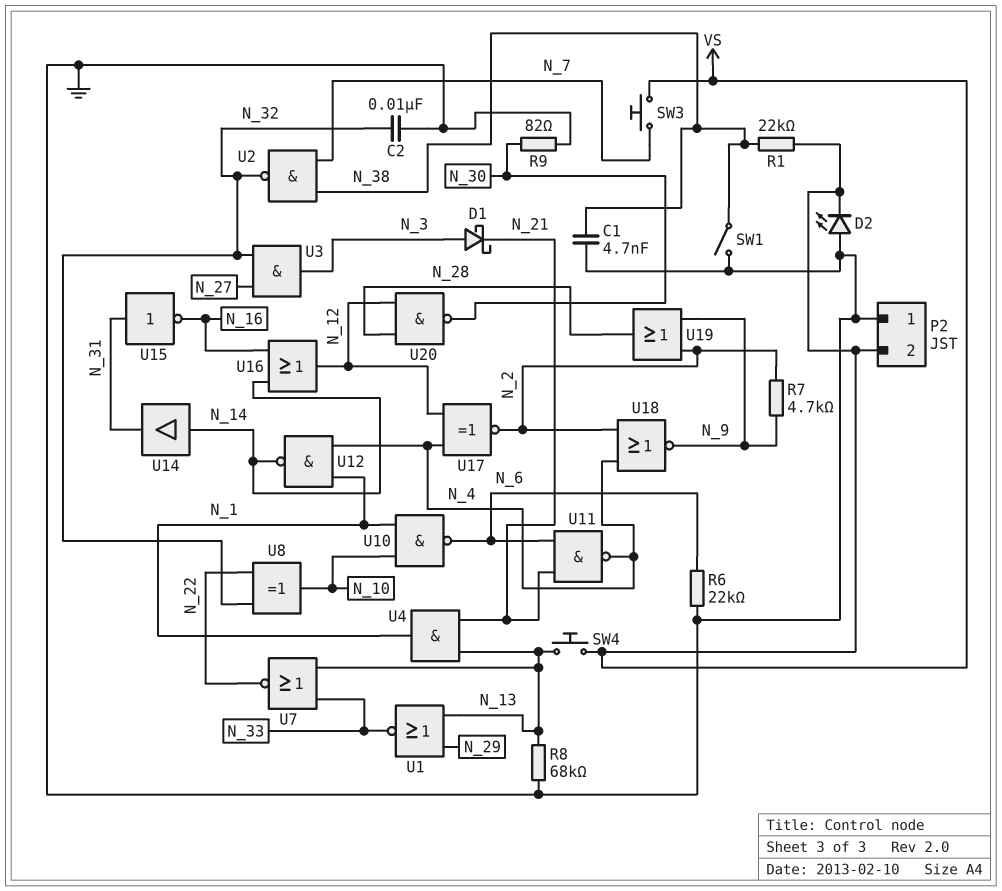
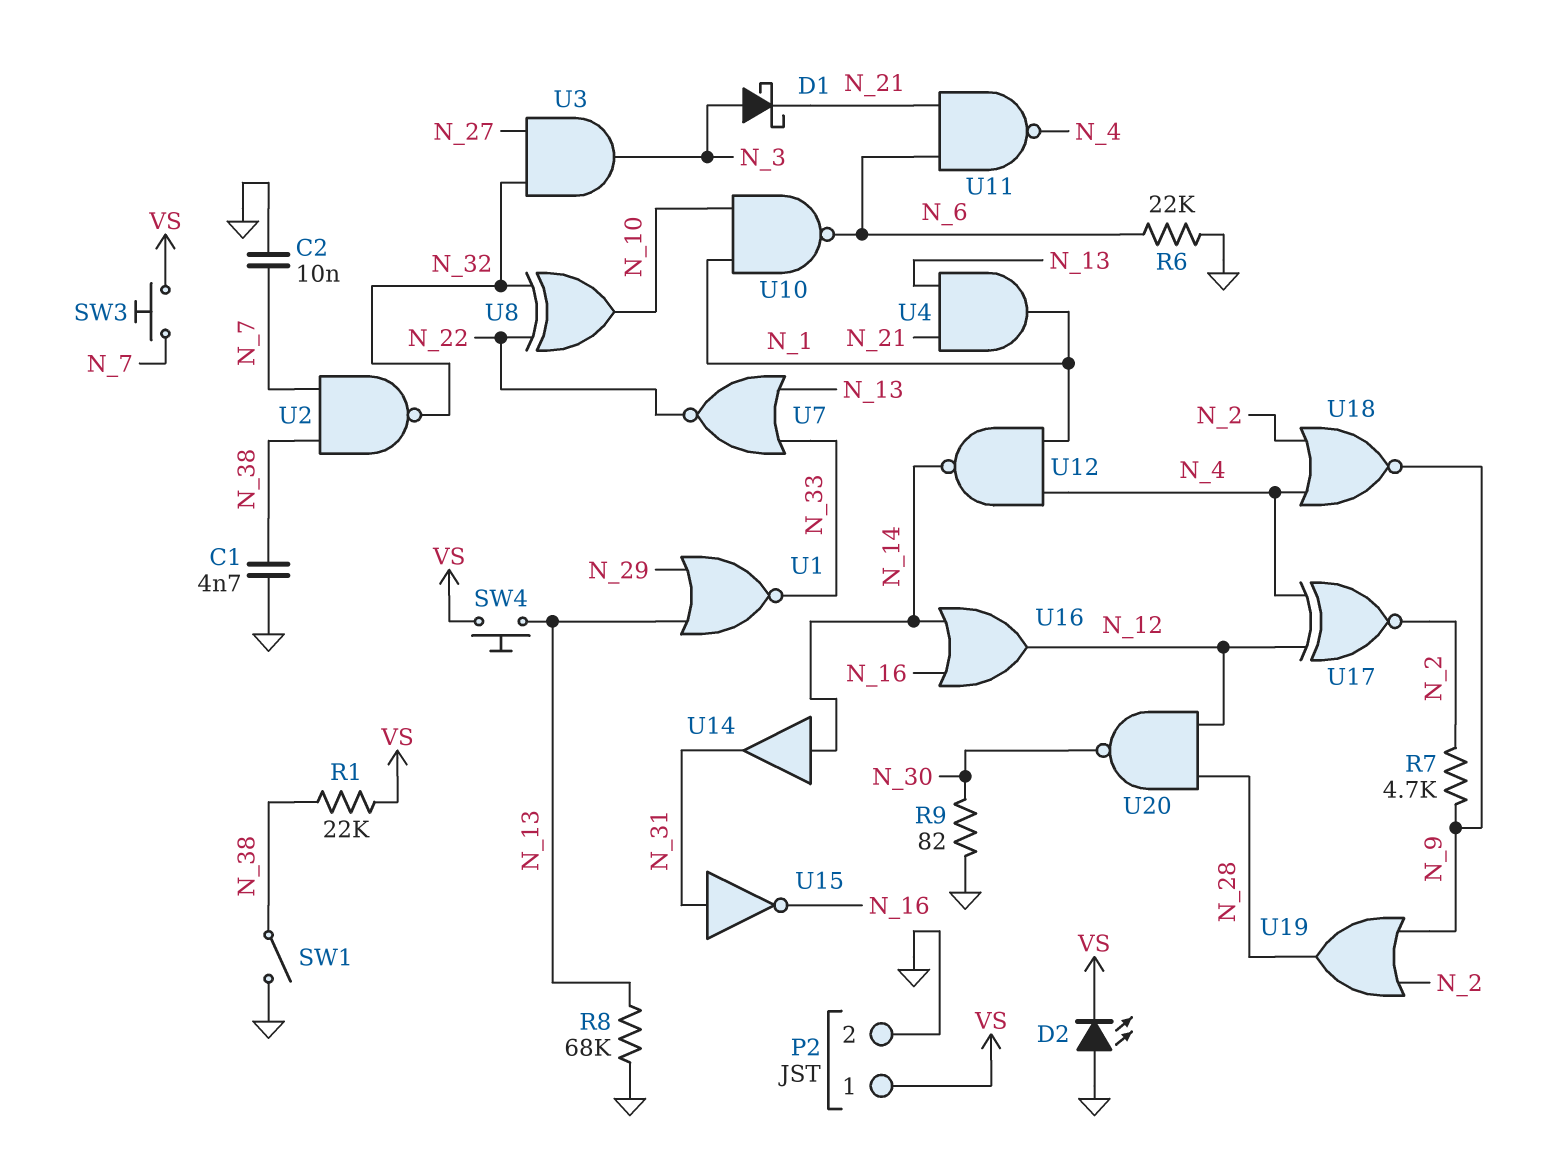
C2: 10nF (GND, N_32) -> 10nF (GND, N_7)
P2 pin 1: GND -> VS
P2 pin 2: VS -> GND

